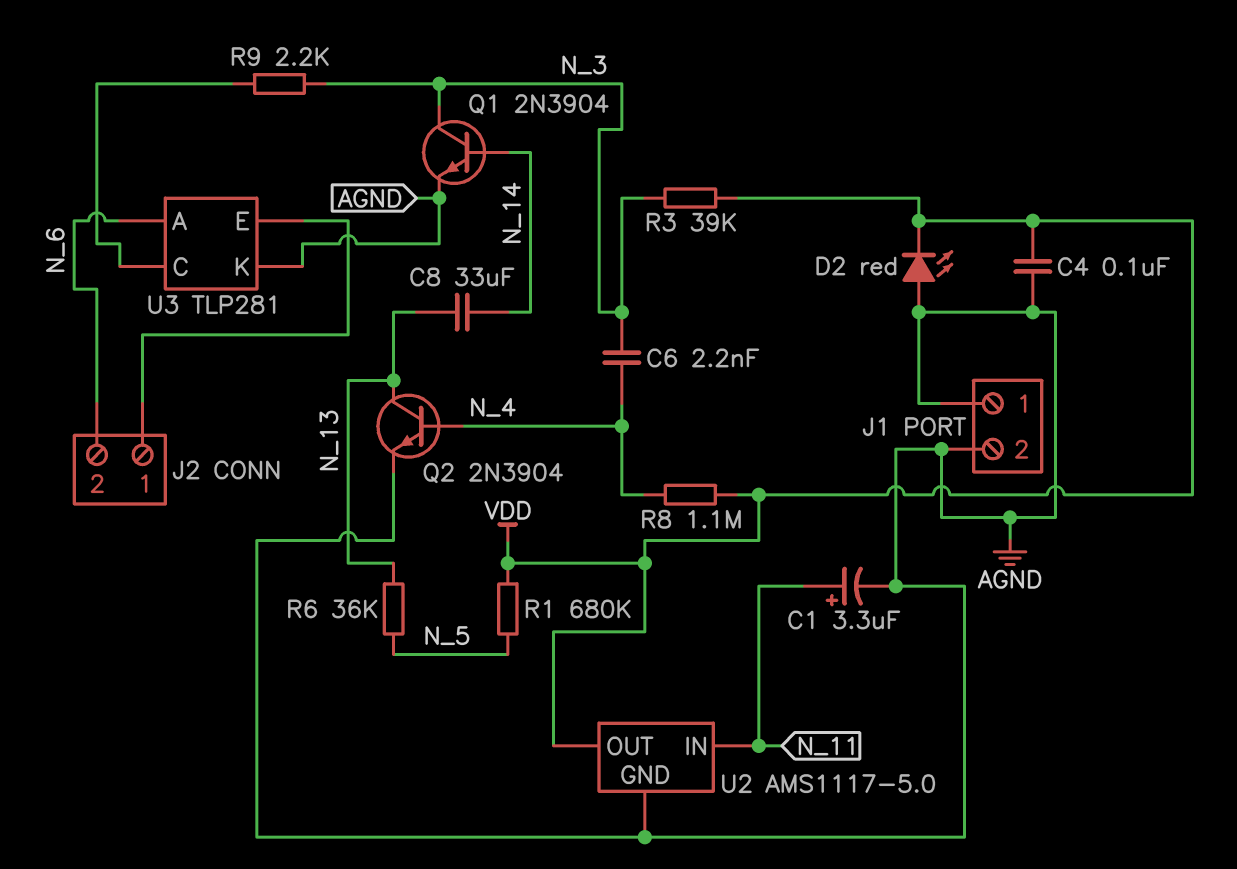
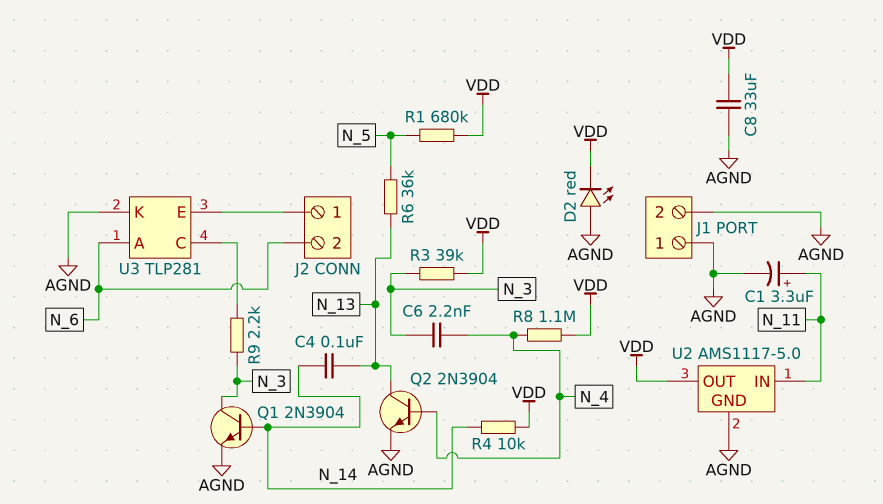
C4: 100nF (AGND, VDD) -> 100nF (N_13, N_14)
C8: 33uF (N_13, N_14) -> 33uF (AGND, VDD)
R4: none -> 10k (N_14, VDD)

